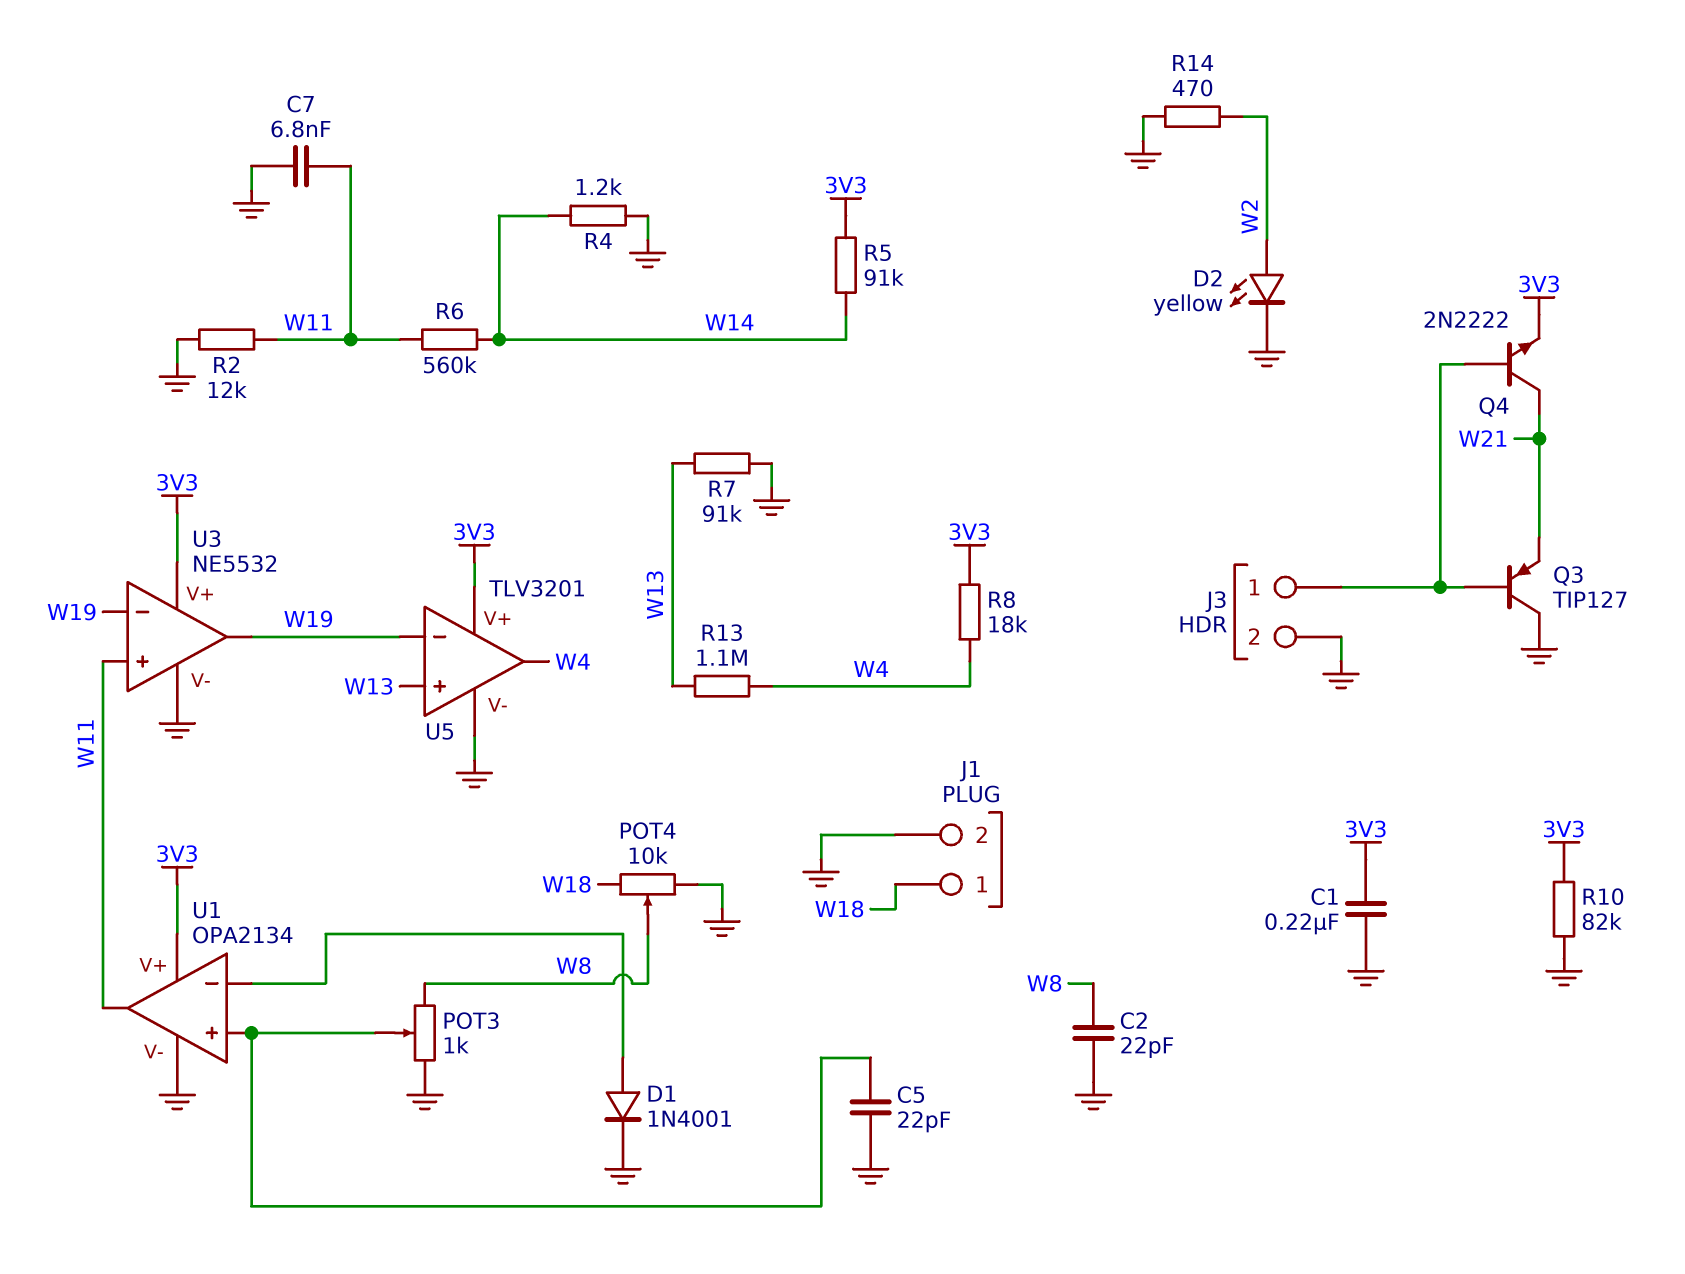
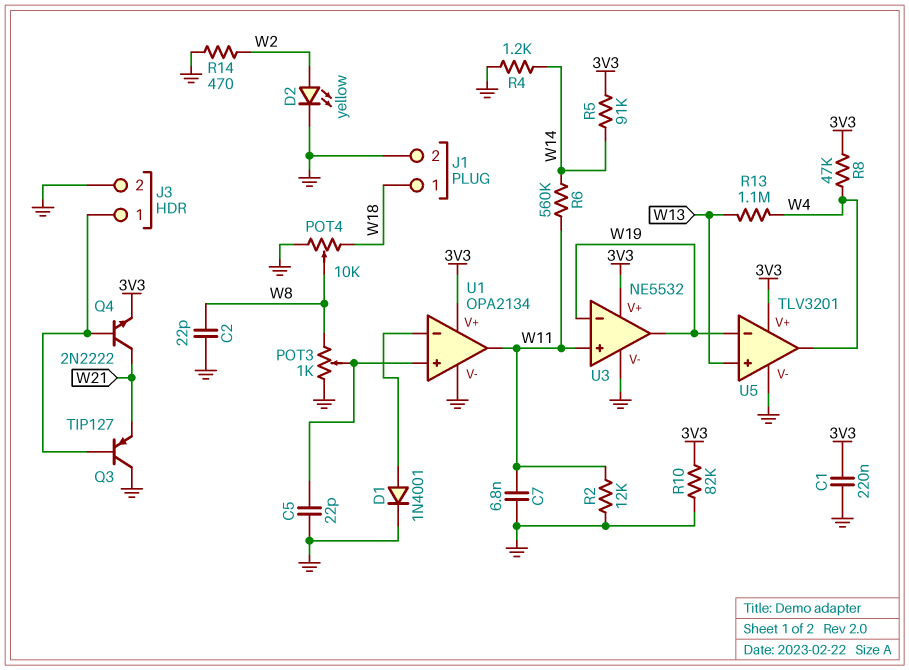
R7: 91k (GND, W13) -> none
R8: 18k (3V3, W4) -> 47k (3V3, W4)

